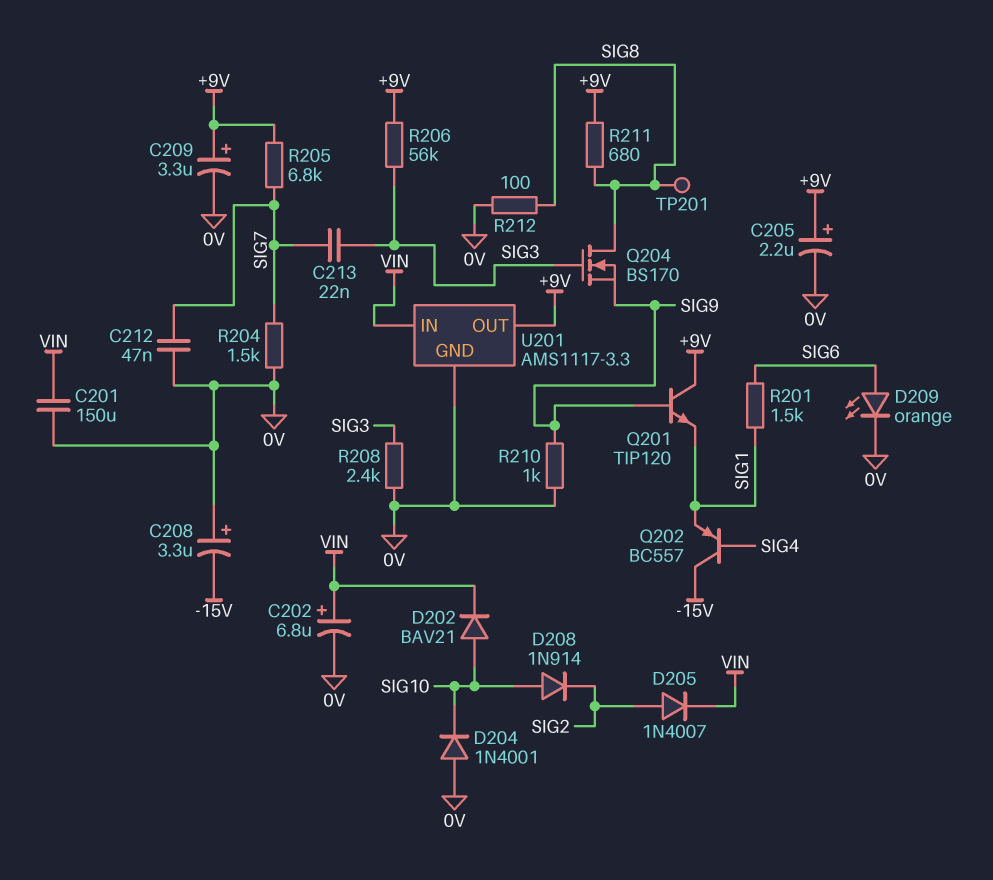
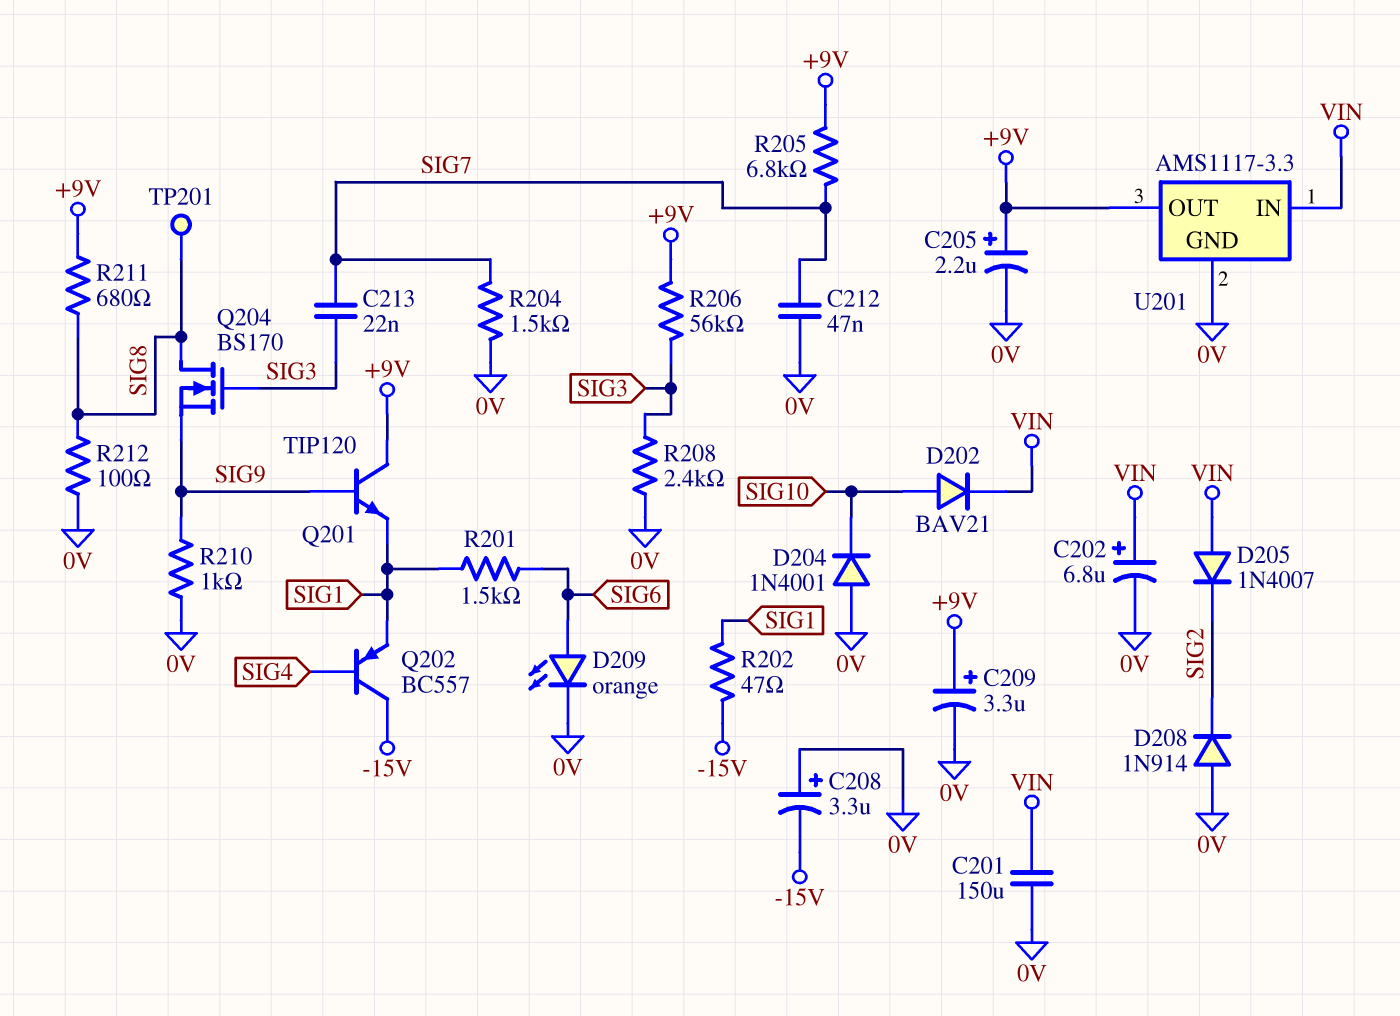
D205: diode 1N4007 (A SIG2, K VIN) -> diode 1N4007 (A VIN, K SIG2)
D208: diode 1N914 (A SIG10, K SIG2) -> diode 1N914 (A 0V, K SIG2)
R202: none -> 47 (-15V, SIG1)

